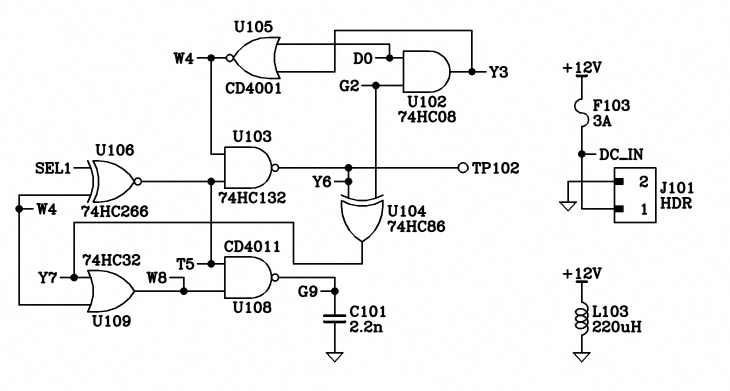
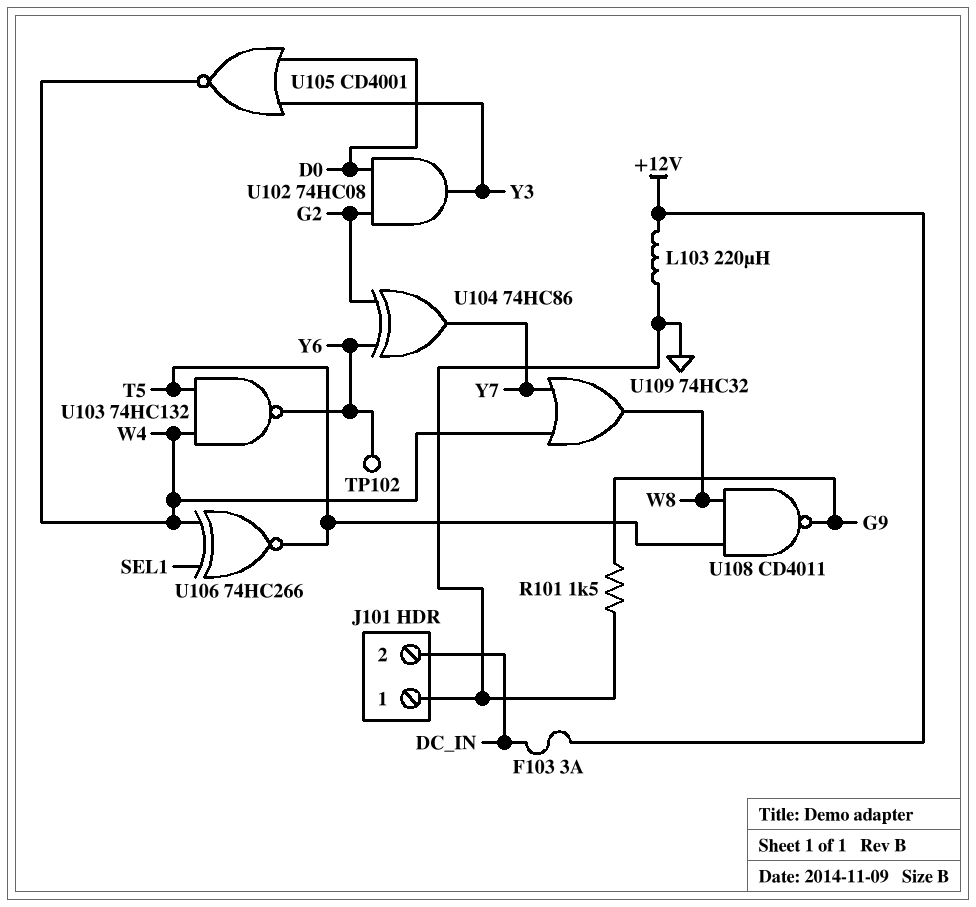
C101: 2.2nF (G9, GND) -> none
J101 pin 1: DC_IN -> GND
J101 pin 2: GND -> DC_IN
R101: none -> 1.5k (G9, GND)

